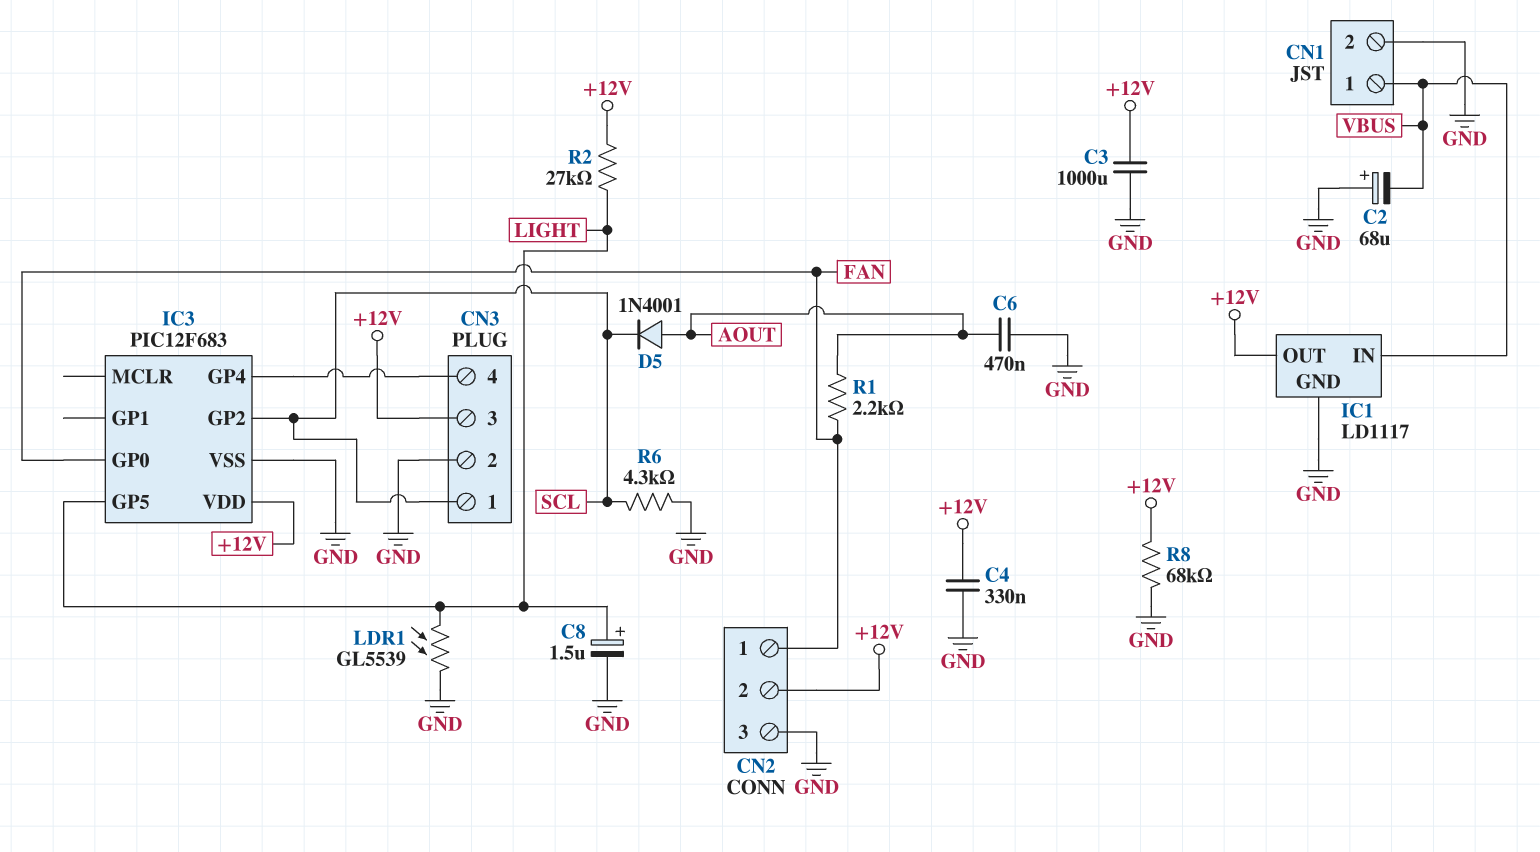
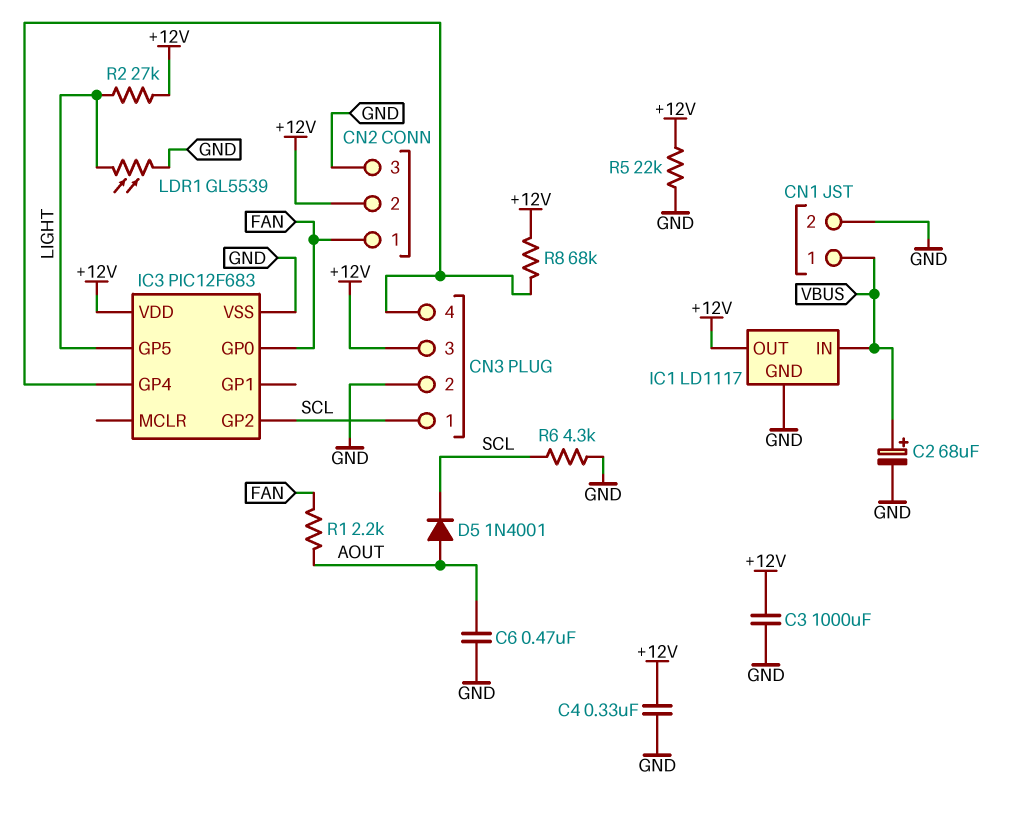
C2: 68uF (plus GND, minus VBUS) -> 68uF (plus VBUS, minus GND)
C8: 1.5uF (plus LIGHT, minus GND) -> none
R5: none -> 22k (+12V, GND)
R8: 68k (+12V, GND) -> 68k (+12V, CN3/4)

